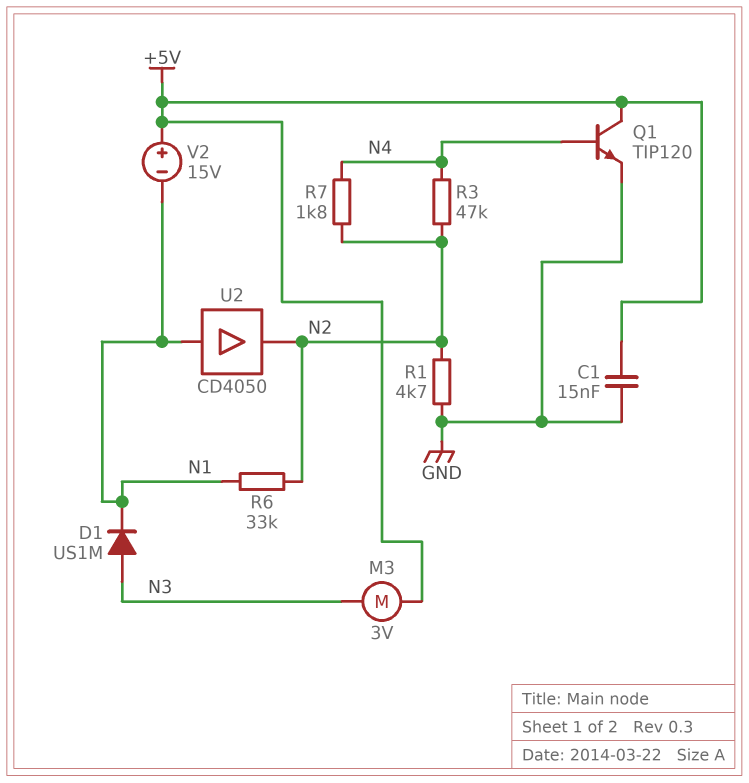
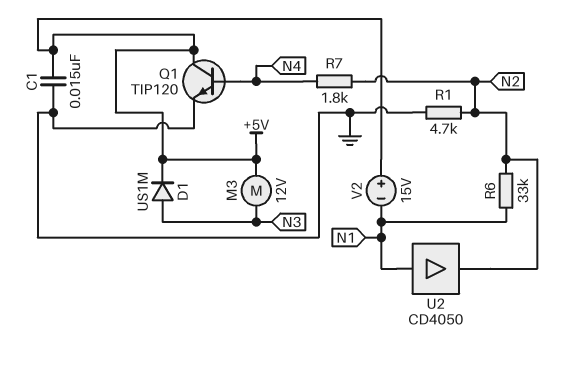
D1: diode US1M (A N3, K N1) -> diode US1M (A N3, K +5V)
M3: motor 3V (+5V, N3) -> motor 12V (+5V, N3)
R3: 47k (N2, N4) -> none

